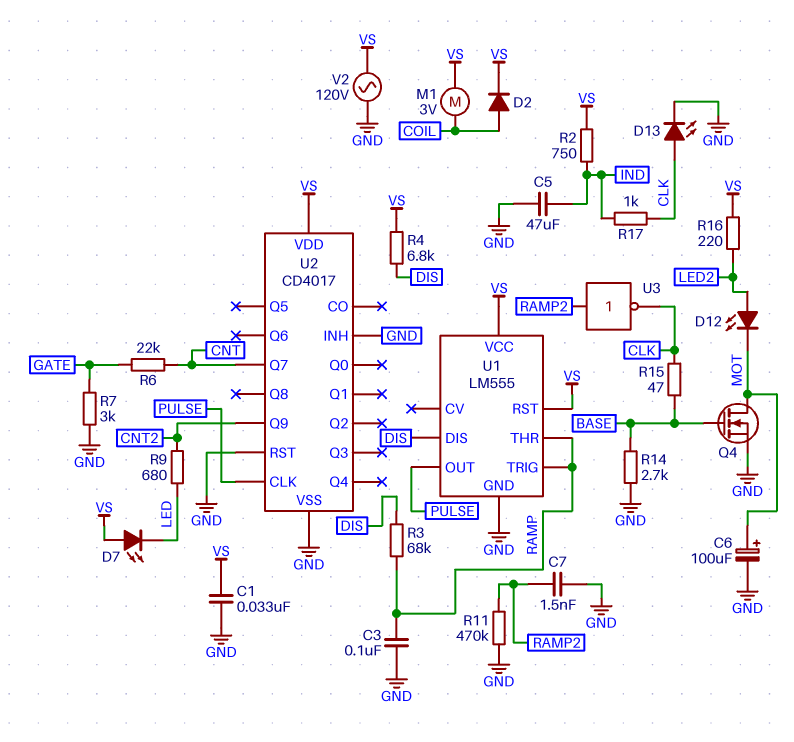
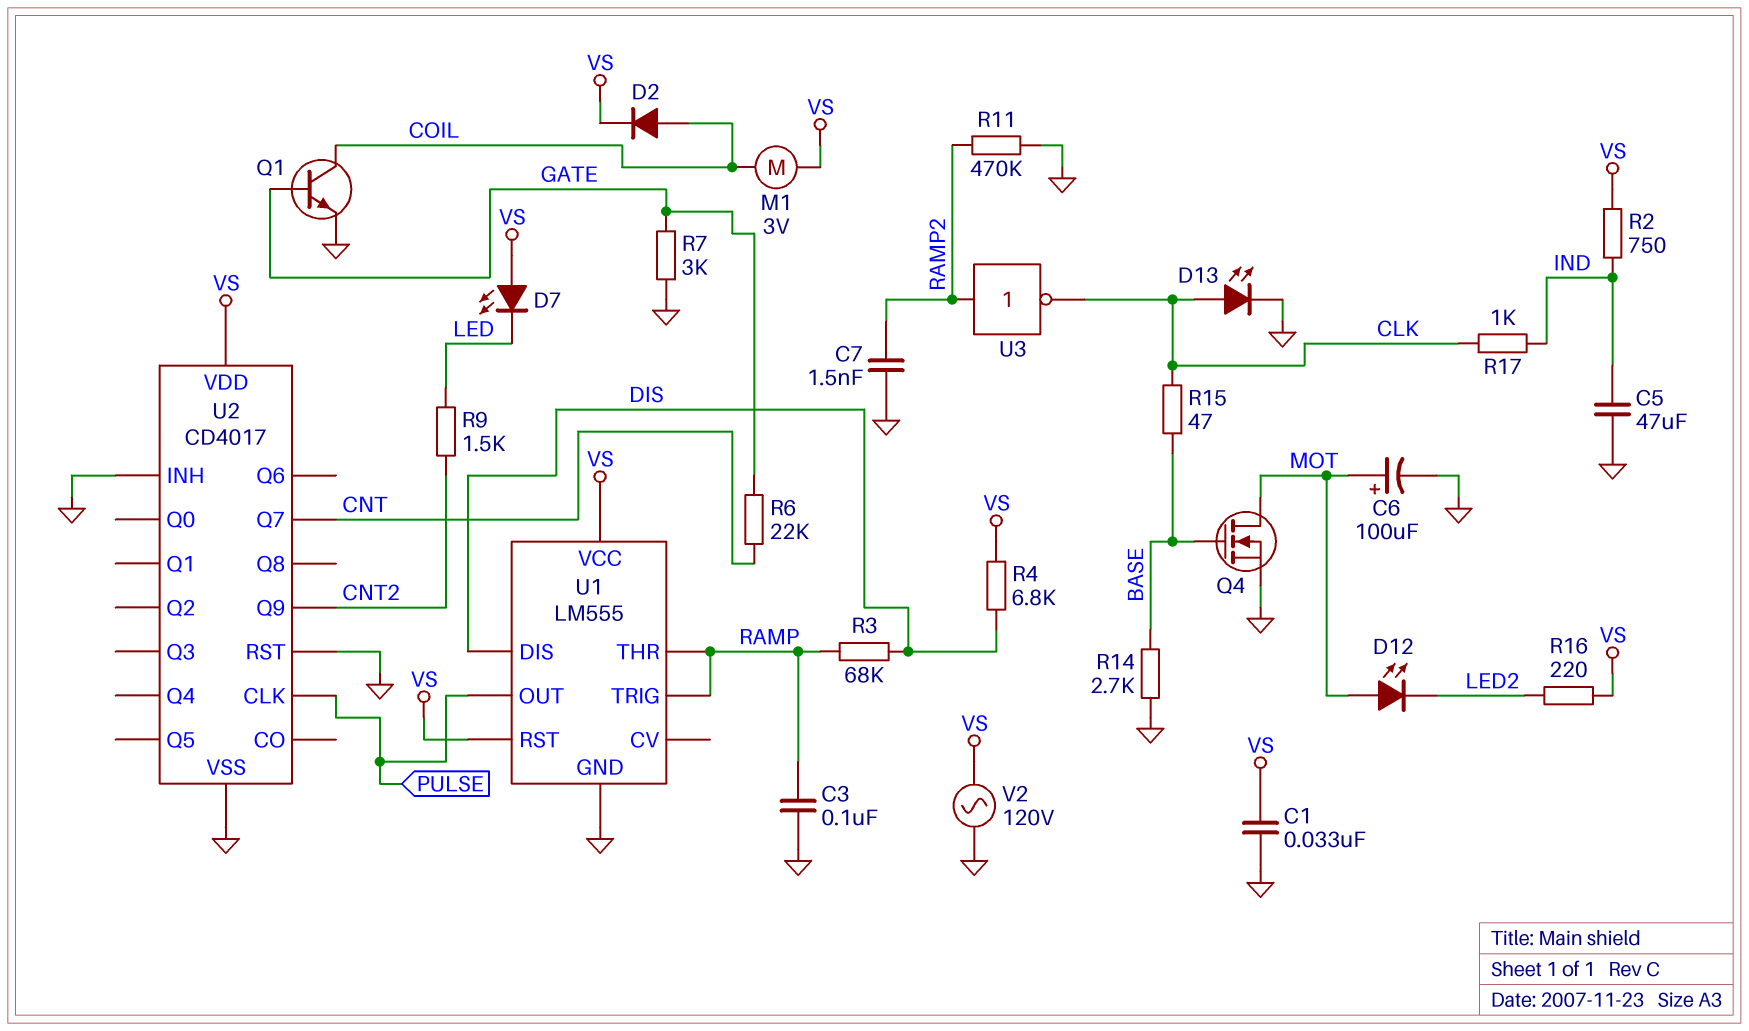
D12: LED (A LED2, K MOT) -> LED (A MOT, K LED2)
Q1: none -> NPN (B GATE, C COIL, E GND)
R9: 680 (CNT2, LED) -> 1.5k (CNT2, LED)

